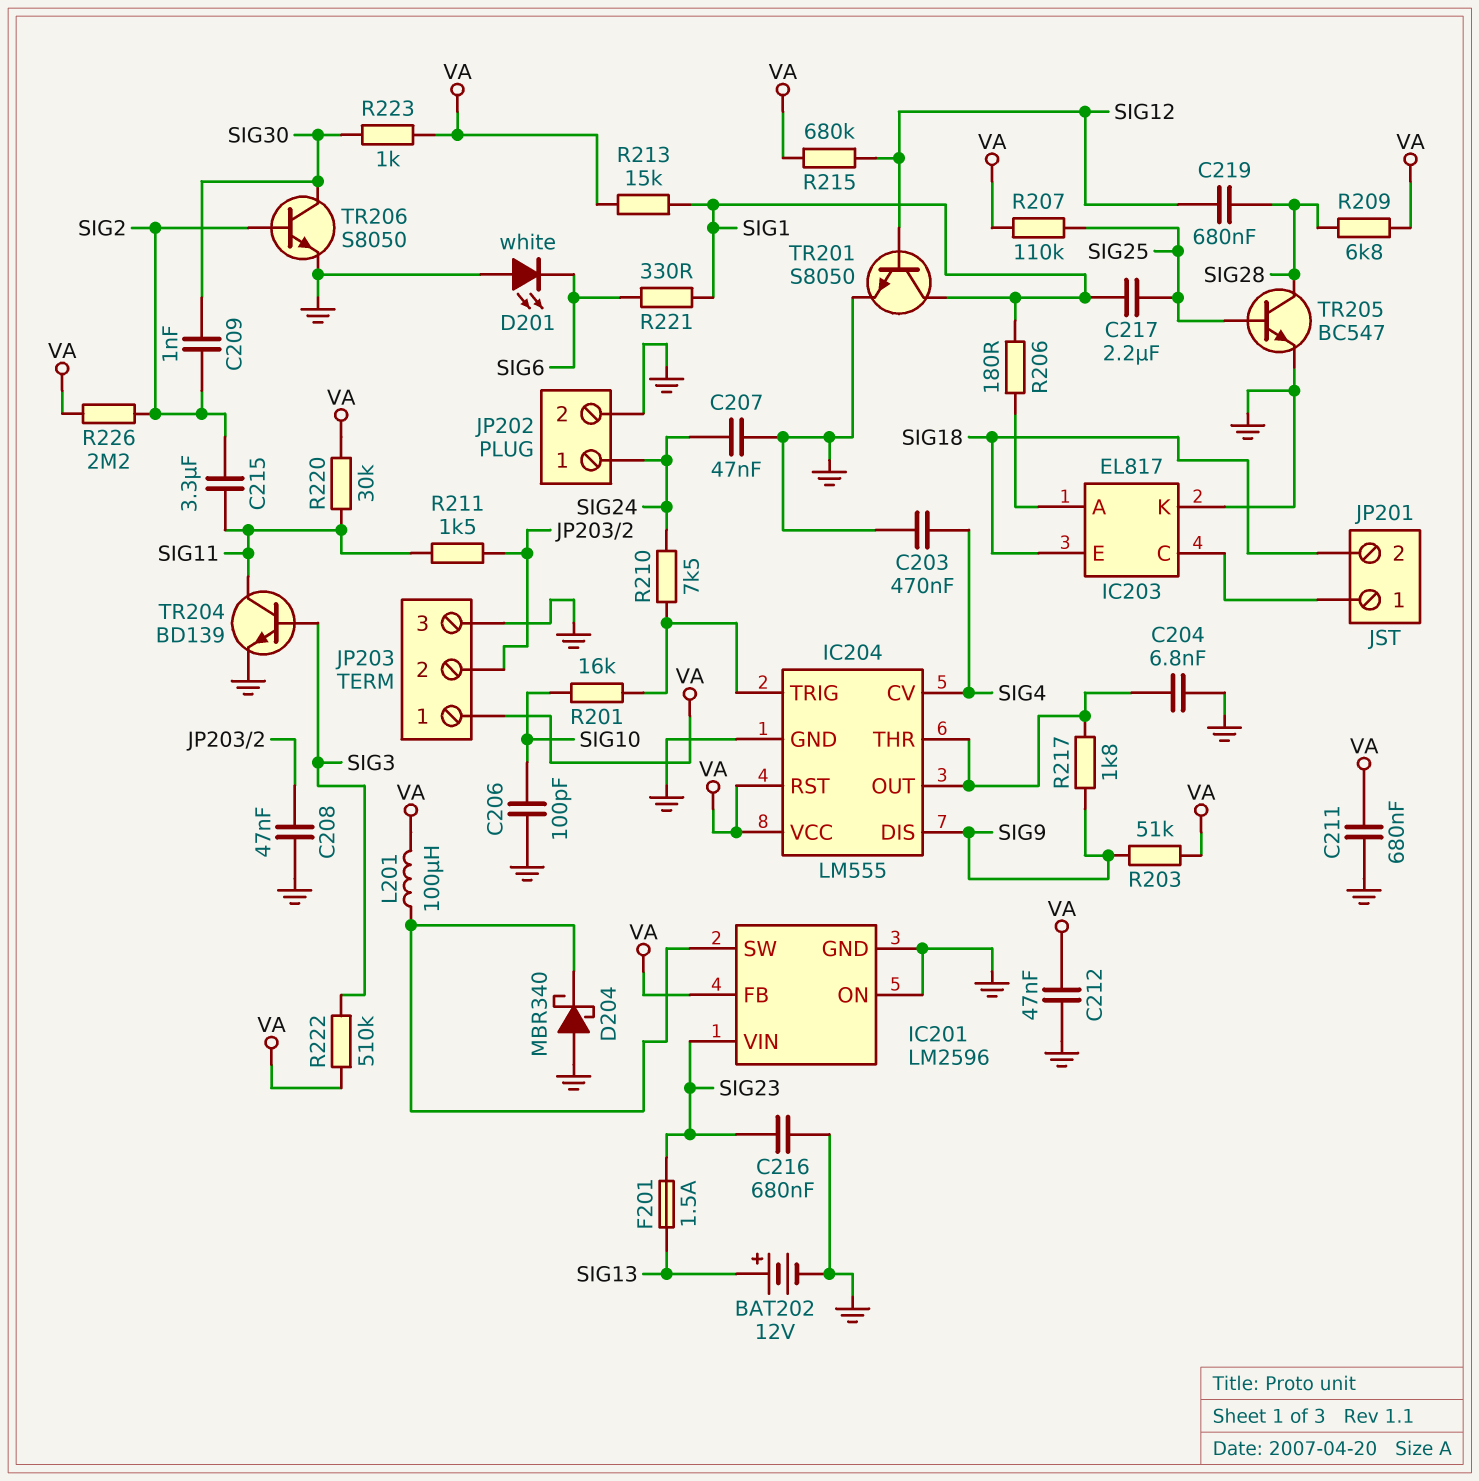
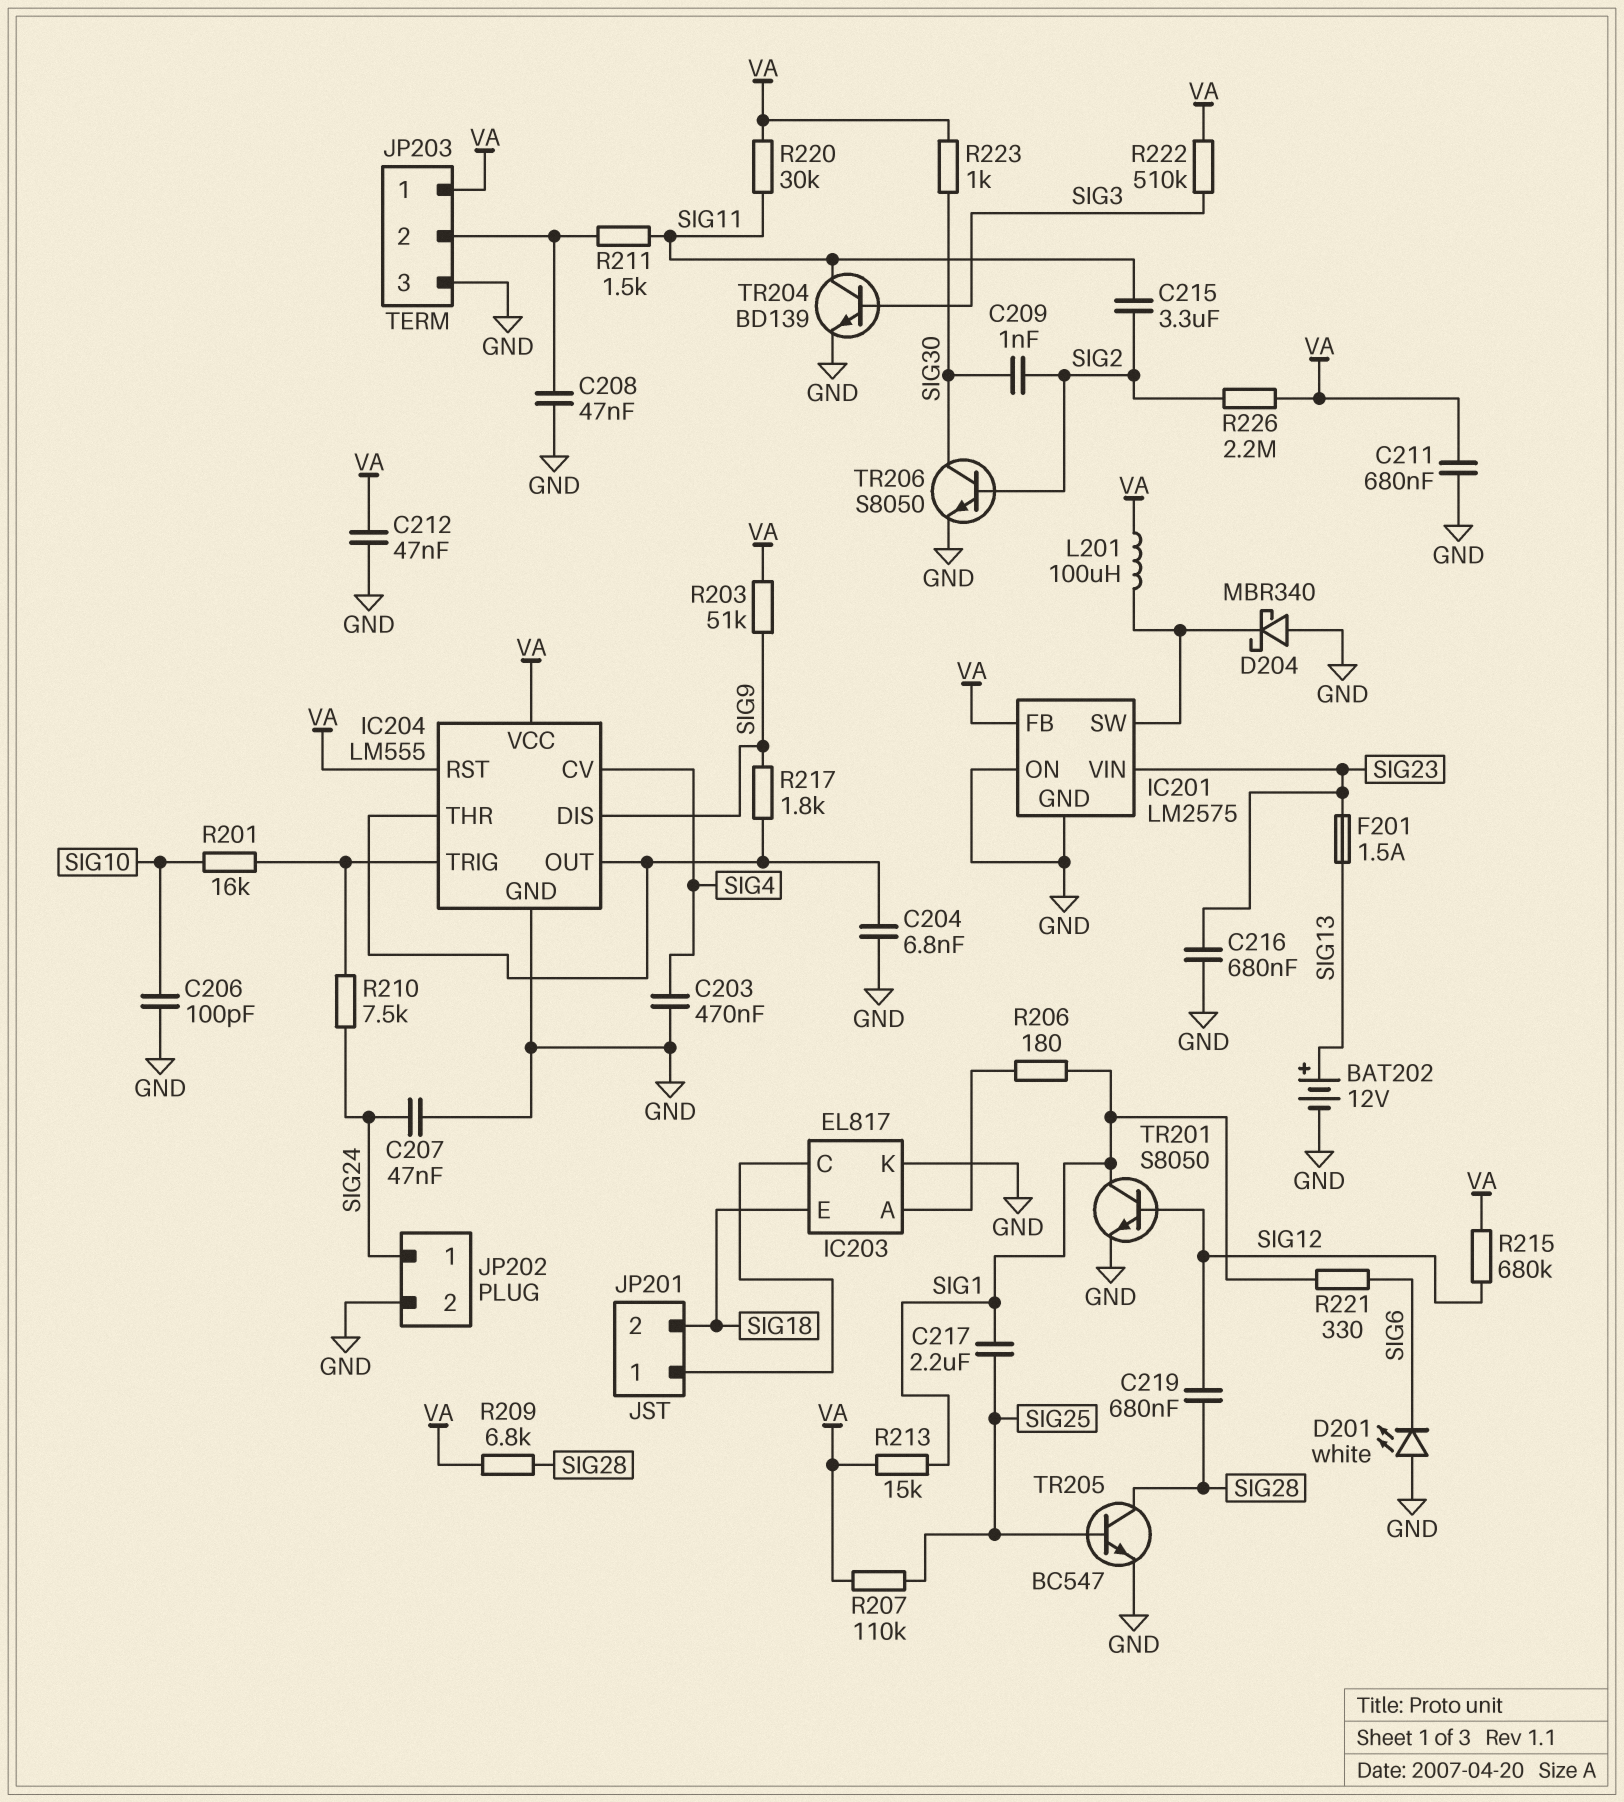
IC201: LM2596 -> LM2575

